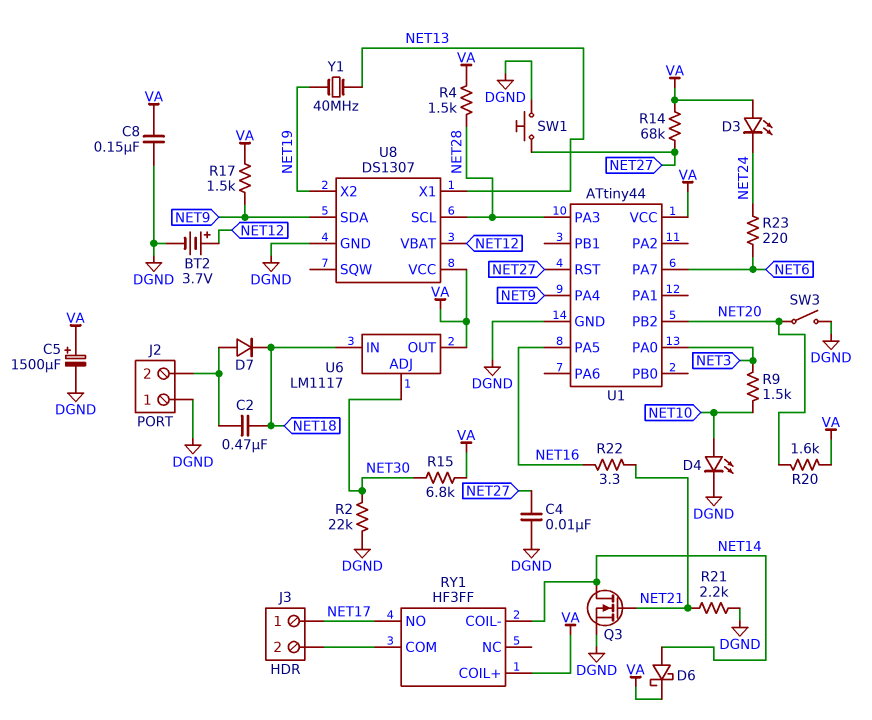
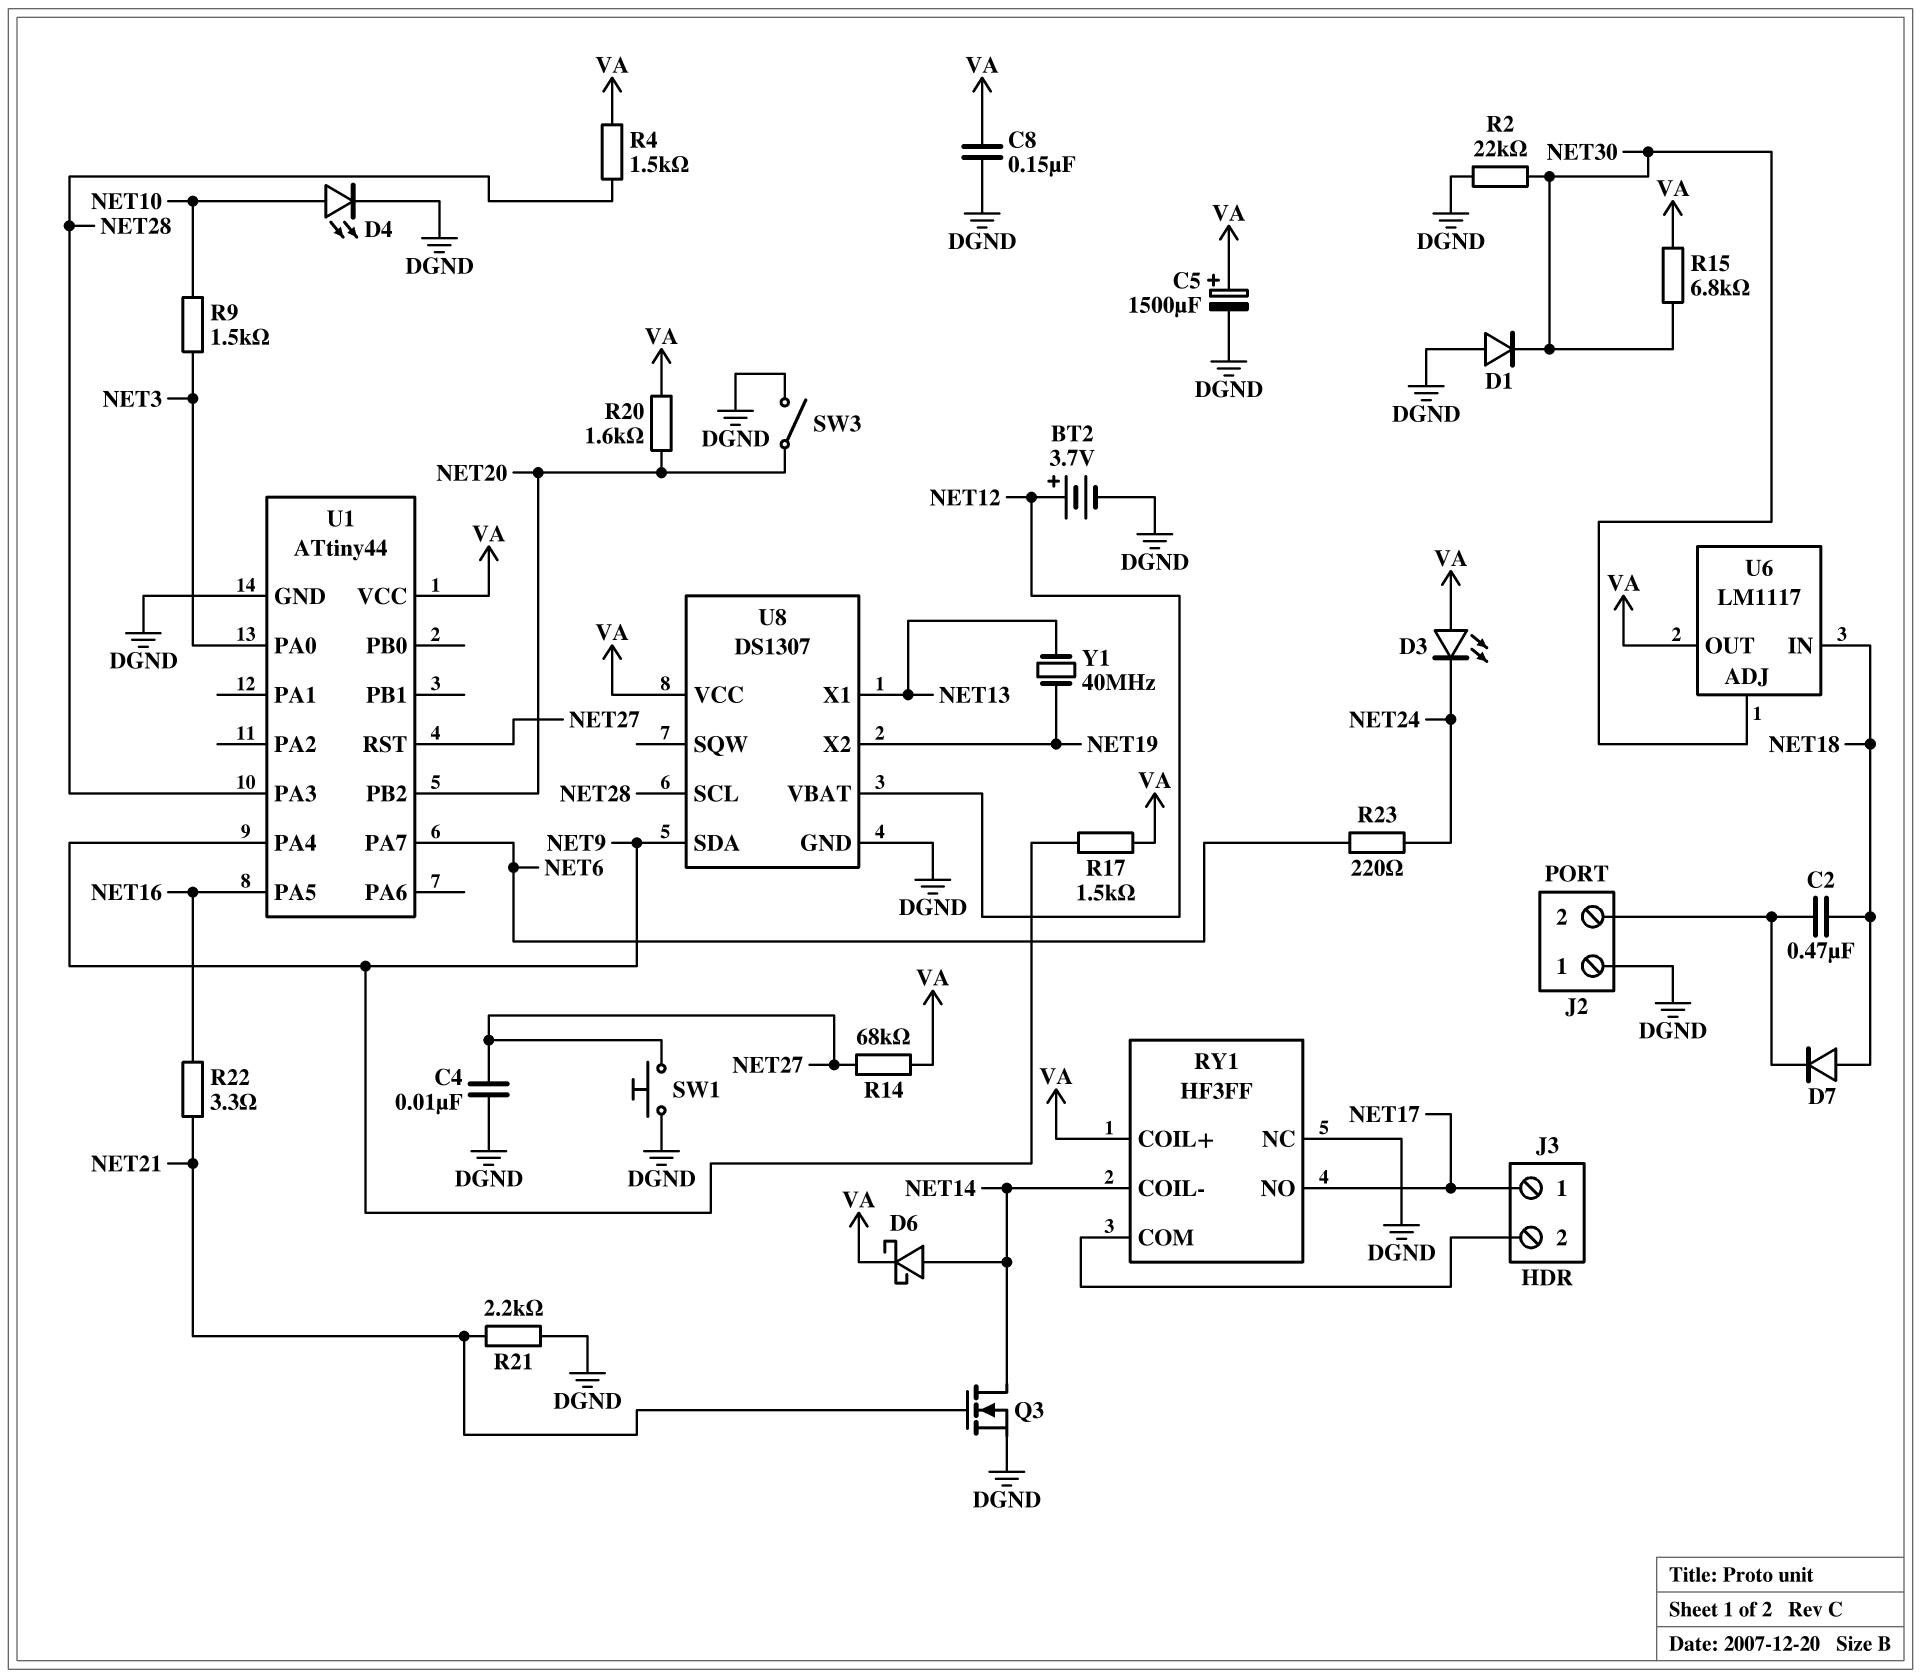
D1: none -> diode (A DGND, K NET30)
D7: diode (A J2/2, K NET18) -> diode (A NET18, K J2/2)
RY1 pin NC: none -> DGND

